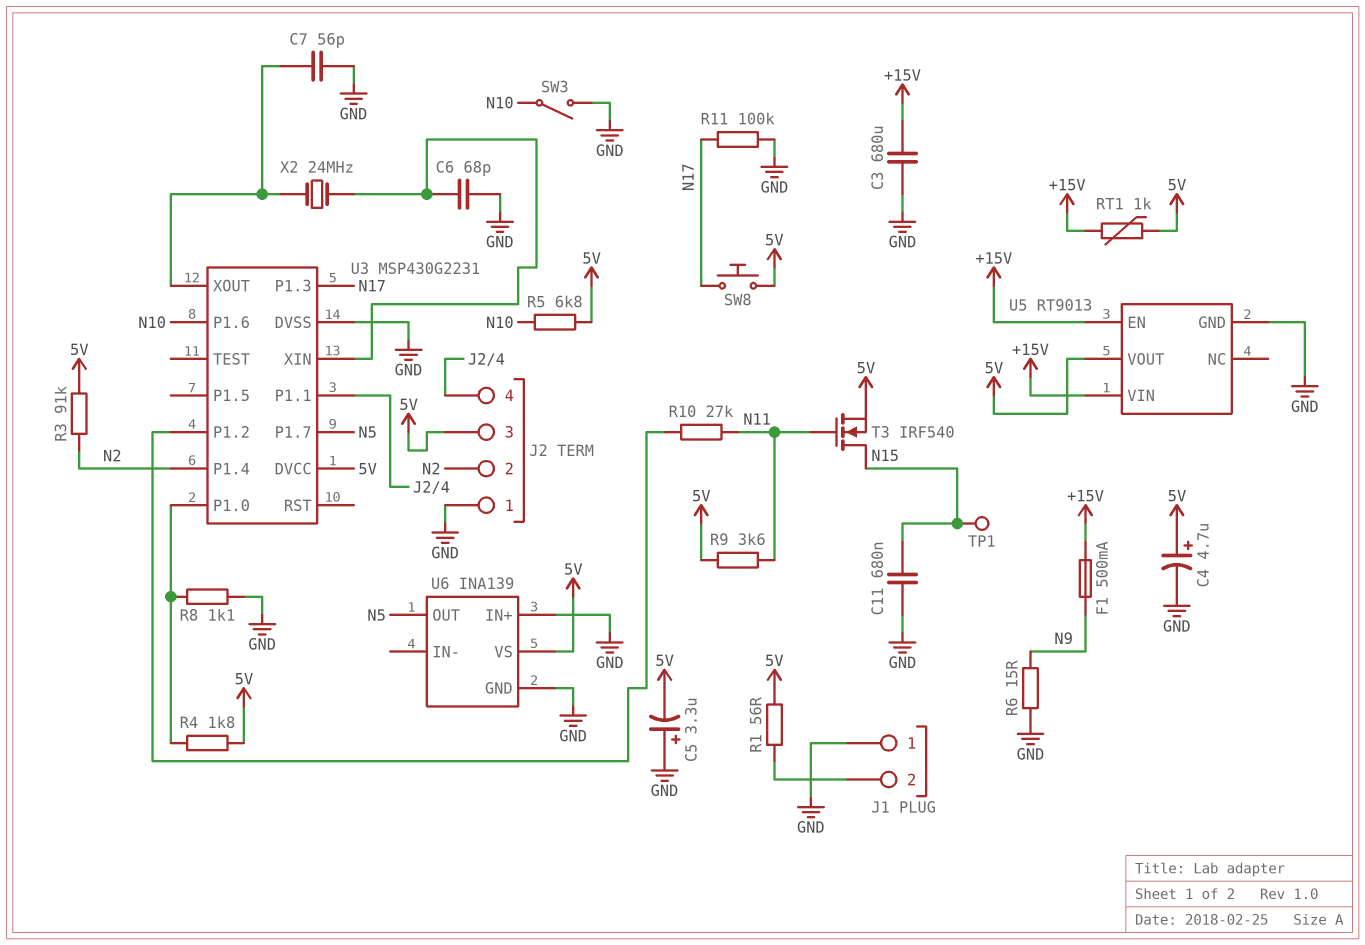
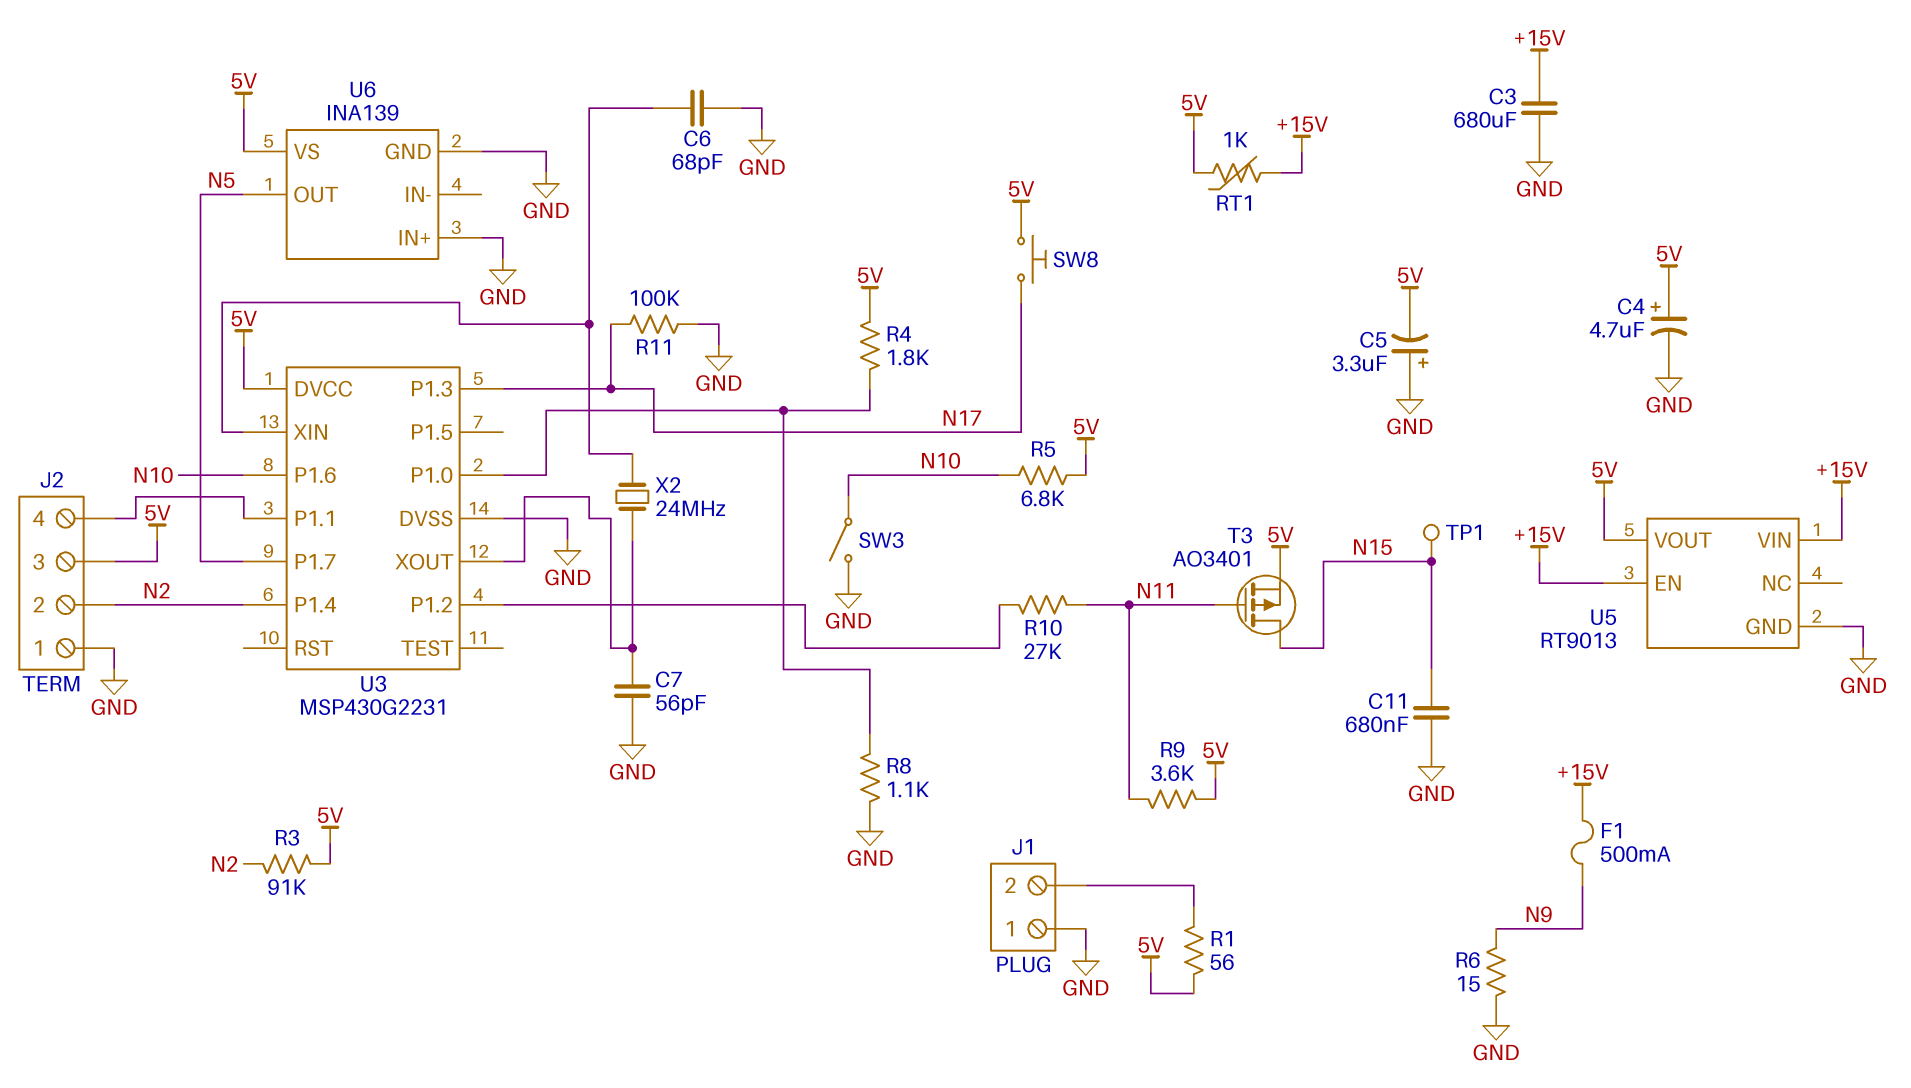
T3: NMOS IRF540 (G N11, D N15, S 5V) -> PMOS AO3401 (G N11, D N15, S 5V)

